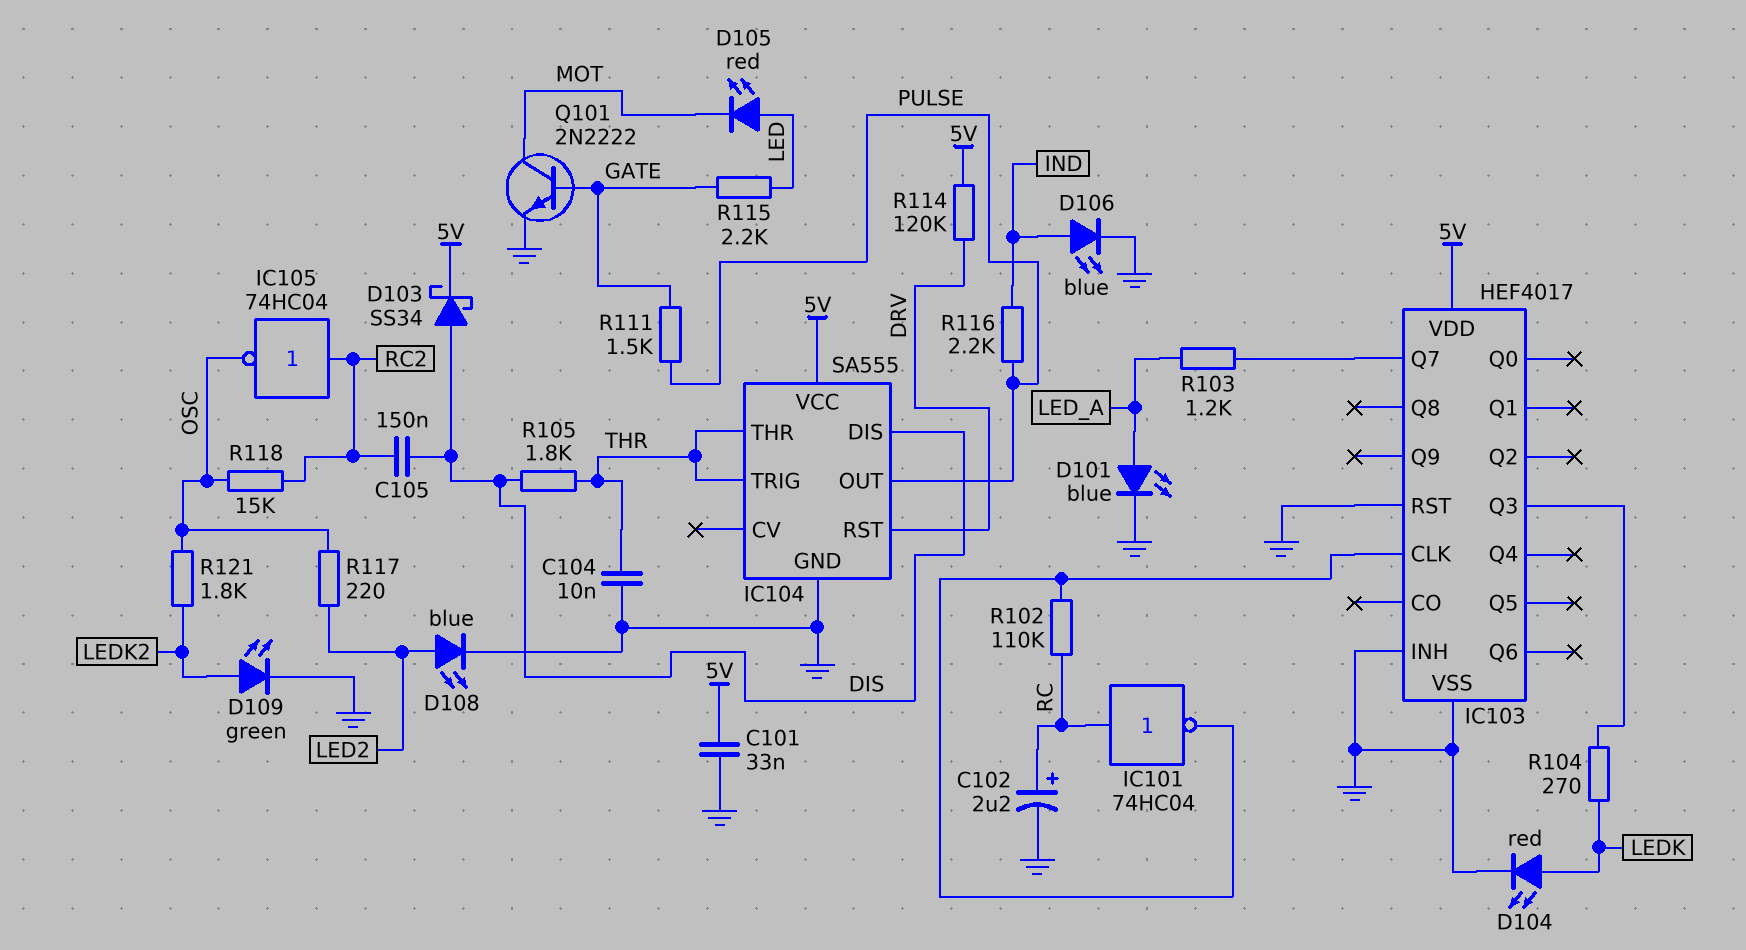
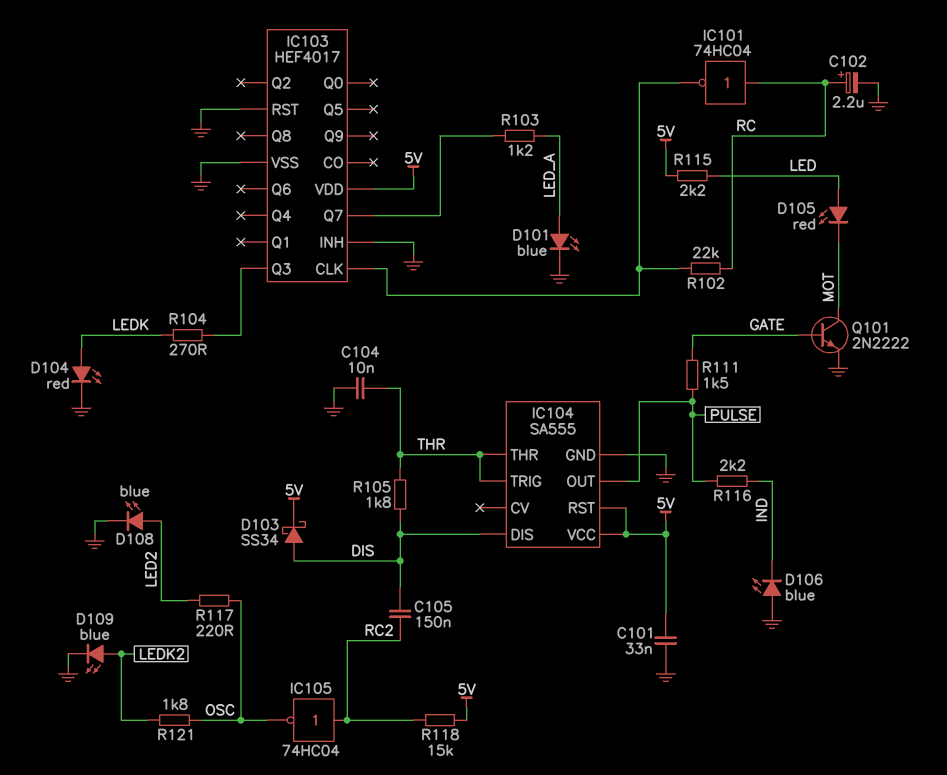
D106: LED blue (A IND, K GND) -> LED blue (A GND, K IND)
D109: LED green (A LEDK2, K GND) -> LED blue (A LEDK2, K GND)
IC104 pin RST: DRV -> 5V
R102: 110k (IC103/CLK, RC) -> 22k (IC103/CLK, RC)
R114: 120k (5V, DRV) -> none
R115: 2.2k (GATE, LED) -> 2.2k (5V, LED)
R118: 15k (OSC, RC2) -> 15k (5V, RC2)

